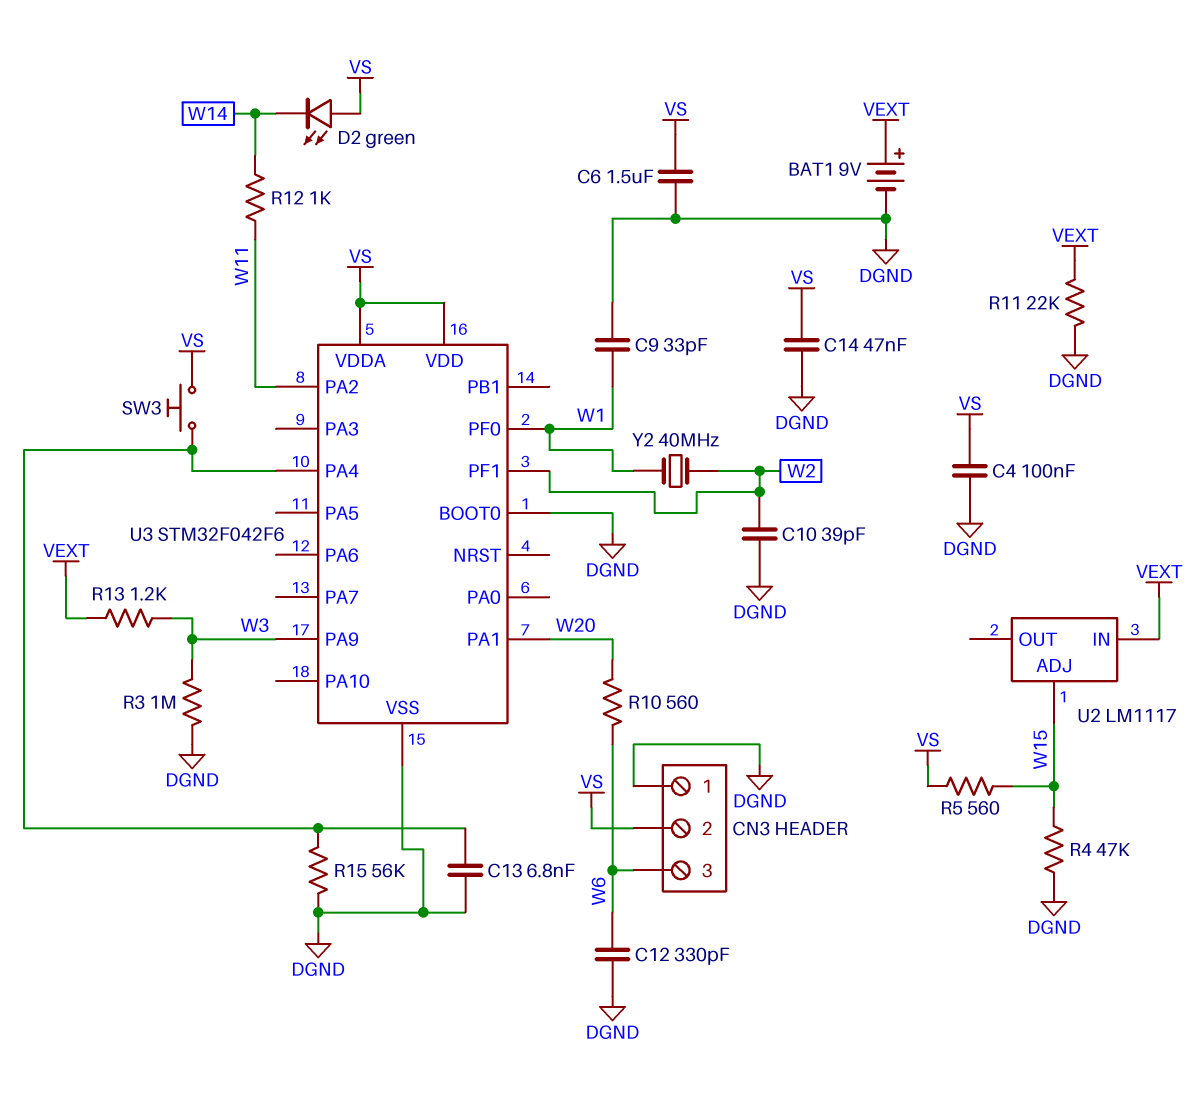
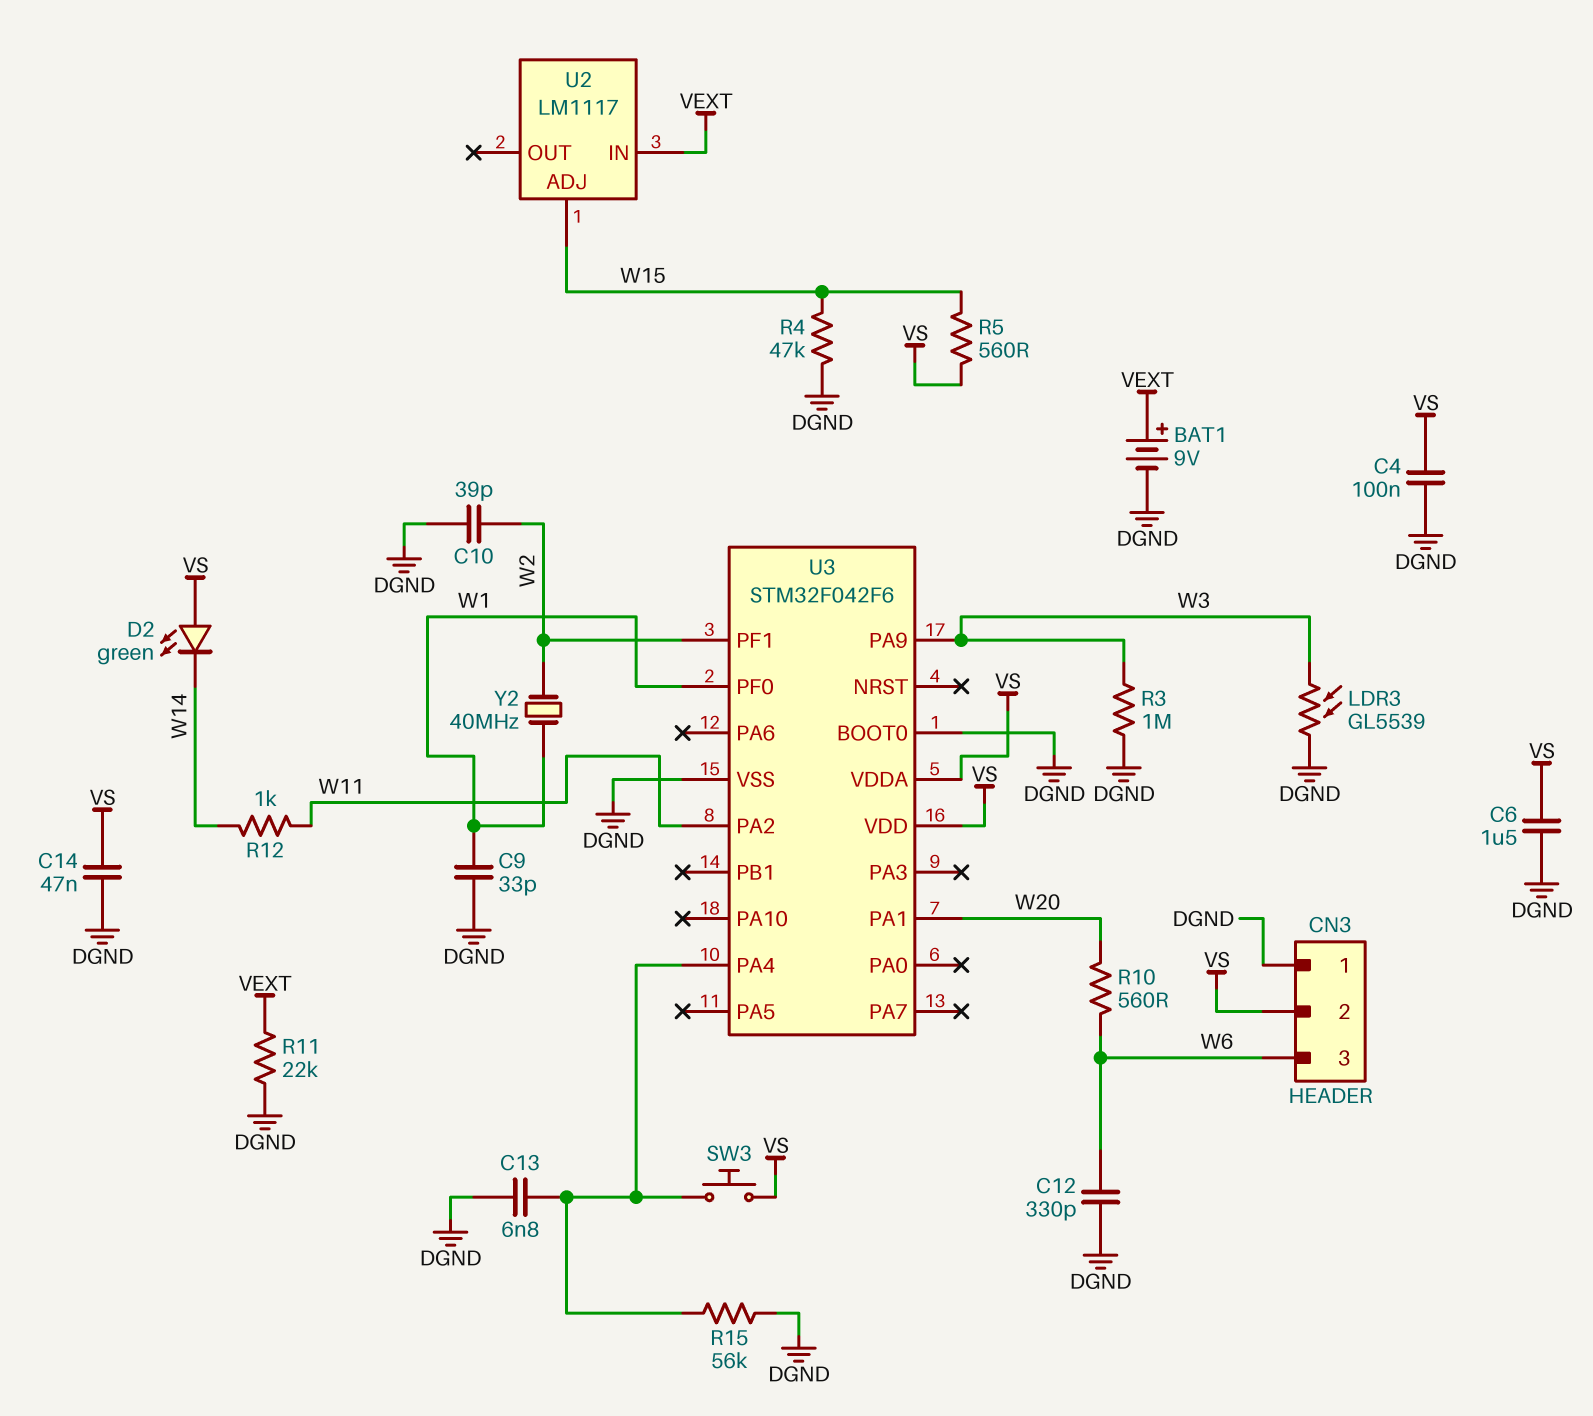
LDR3: none -> GL5539 (DGND, W3)
R13: 1.2k (VEXT, W3) -> none

